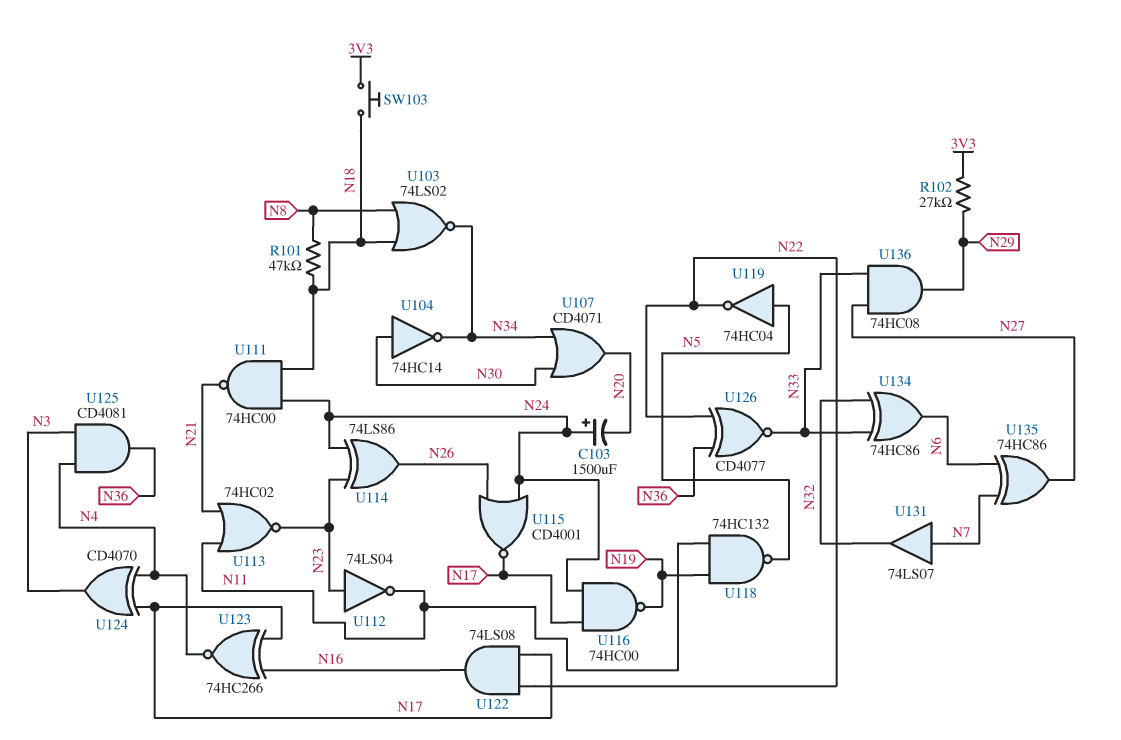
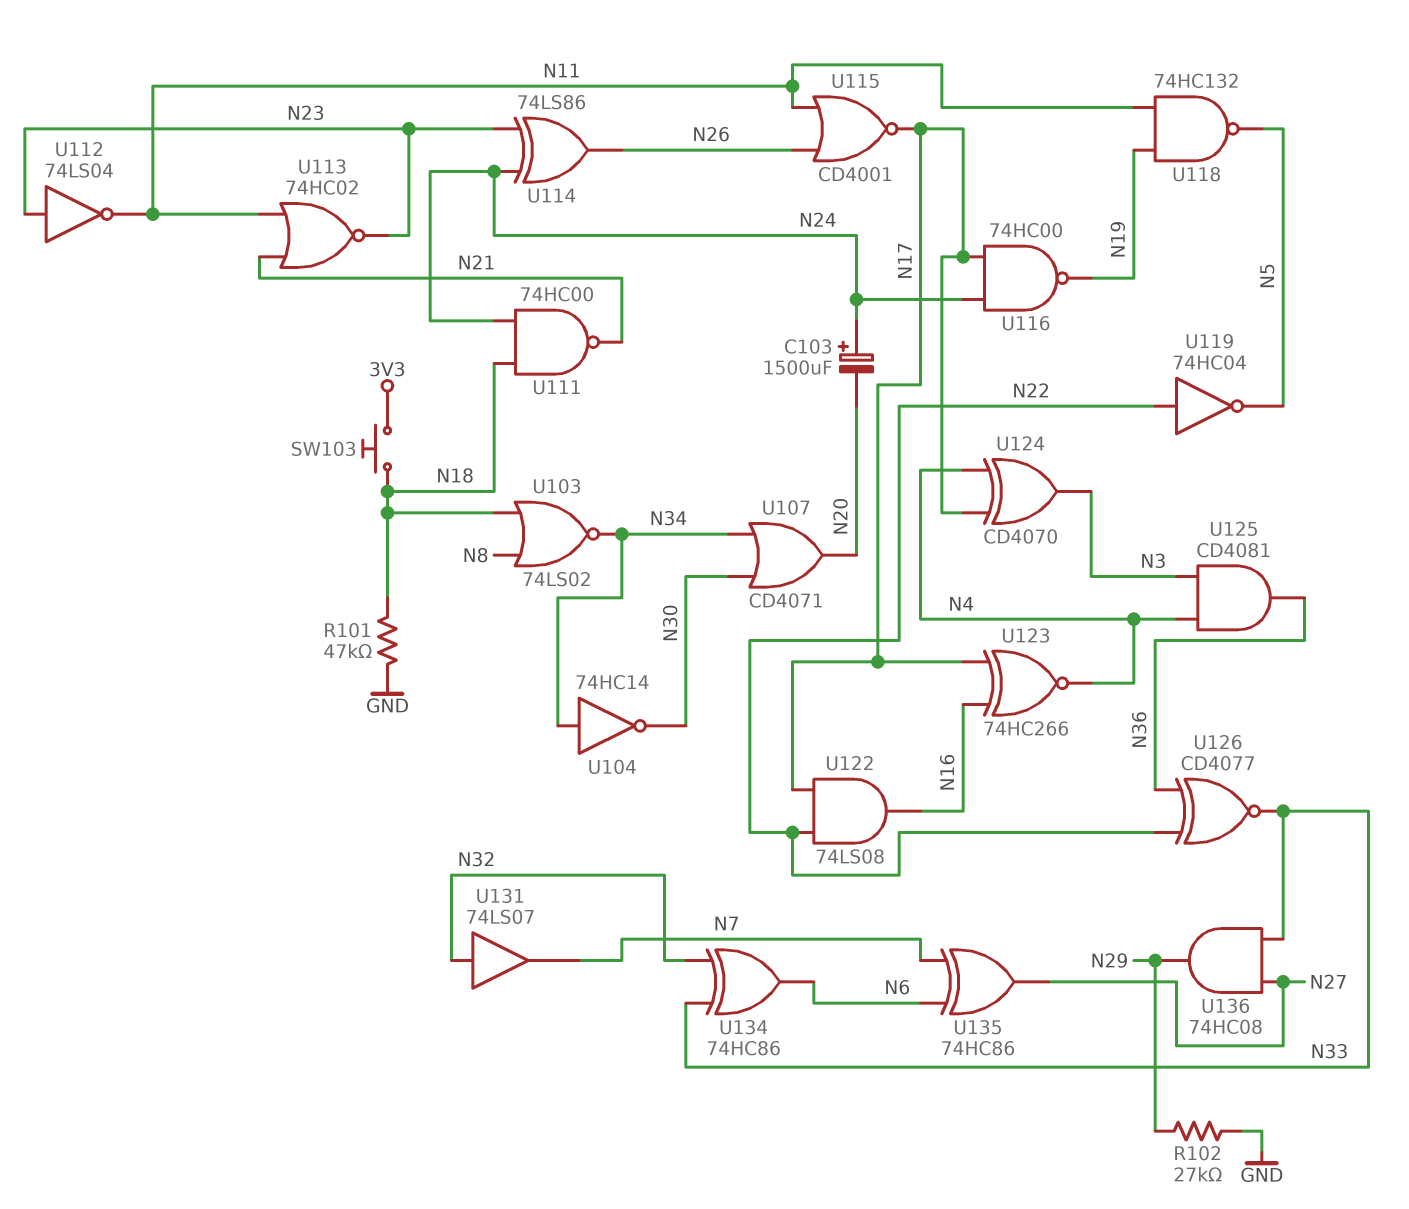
R101: 47k (N8, N18) -> 47k (GND, N18)
R102: 27k (3V3, N29) -> 27k (GND, N29)
U104: NOT 74HC14 (in N30, out N34) -> NOT 74HC14 (in N34, out N30)
U115: NOR CD4001 (in N24, in N26, out N17) -> NOR CD4001 (in N11, in N26, out N17)
U119: NOT 74HC04 (in N5, out N22) -> NOT 74HC04 (in N22, out N5)
U131: buffer 74LS07 (in N7, out N32) -> buffer 74LS07 (in N32, out N7)

